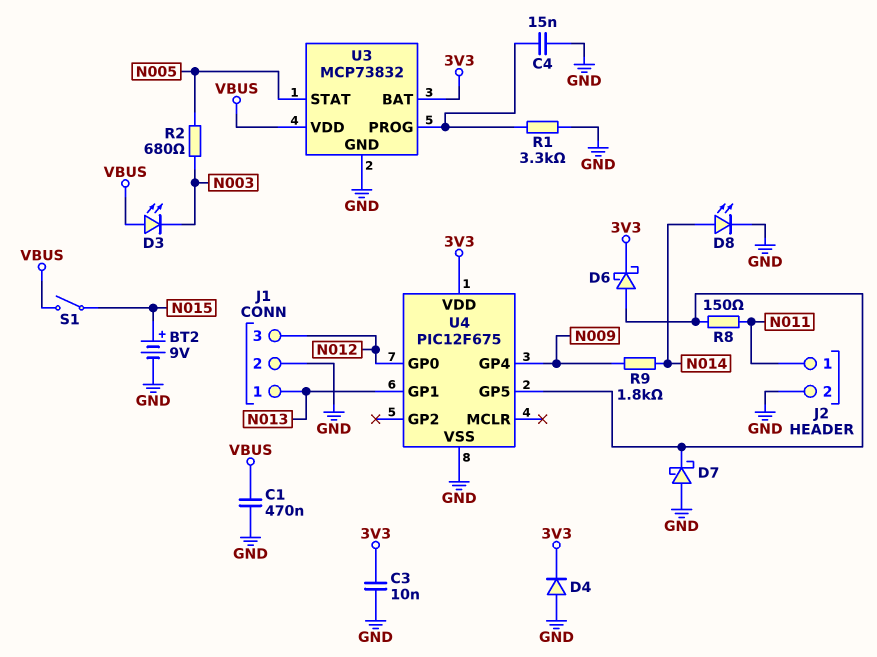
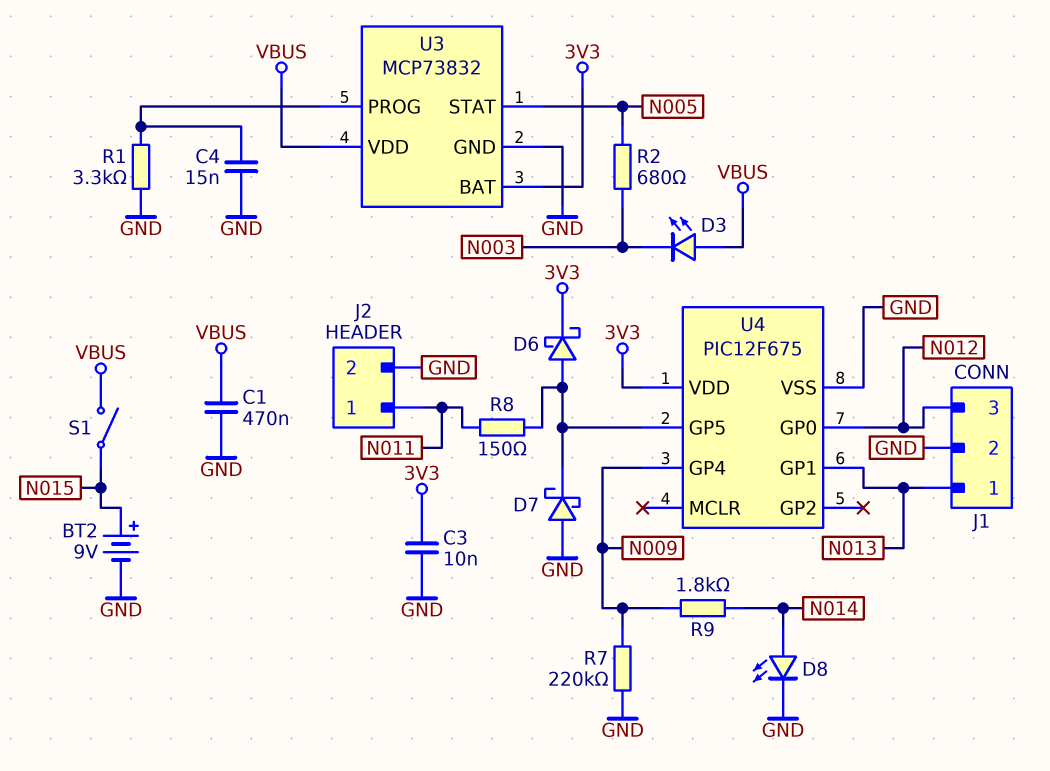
D4: diode (A GND, K 3V3) -> none
R7: none -> 220k (GND, N009)

